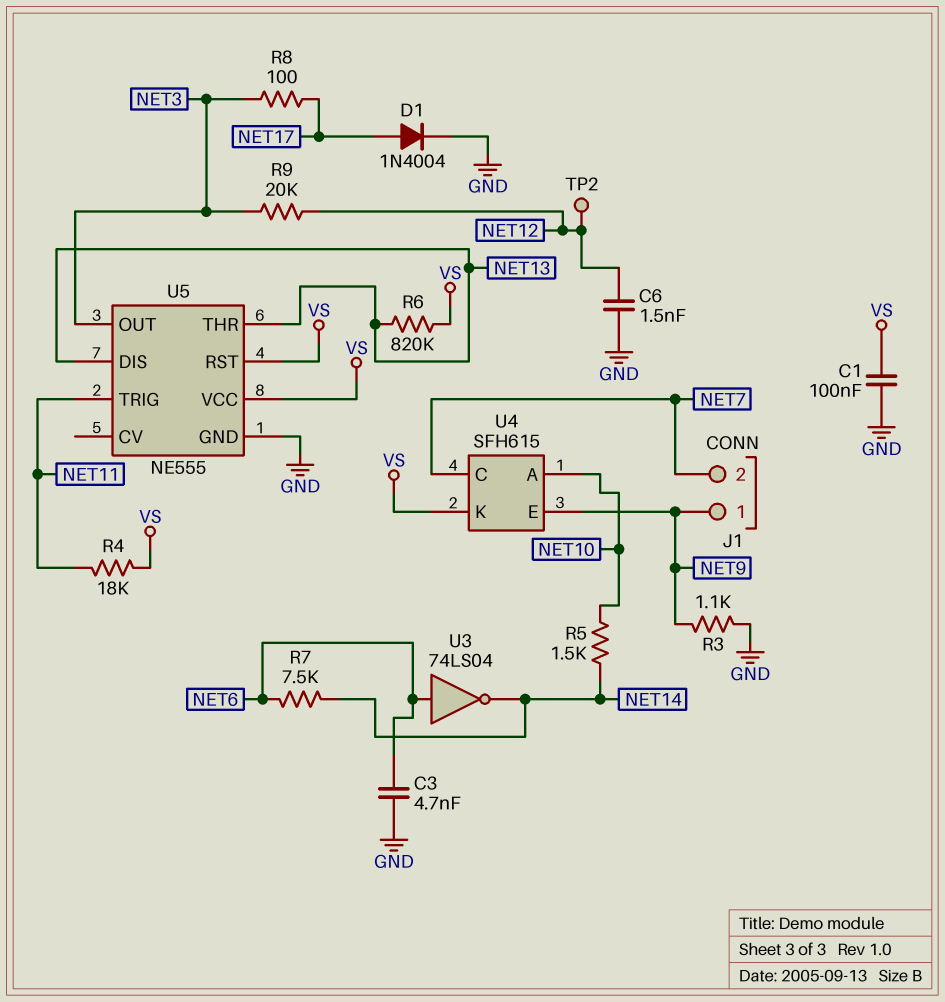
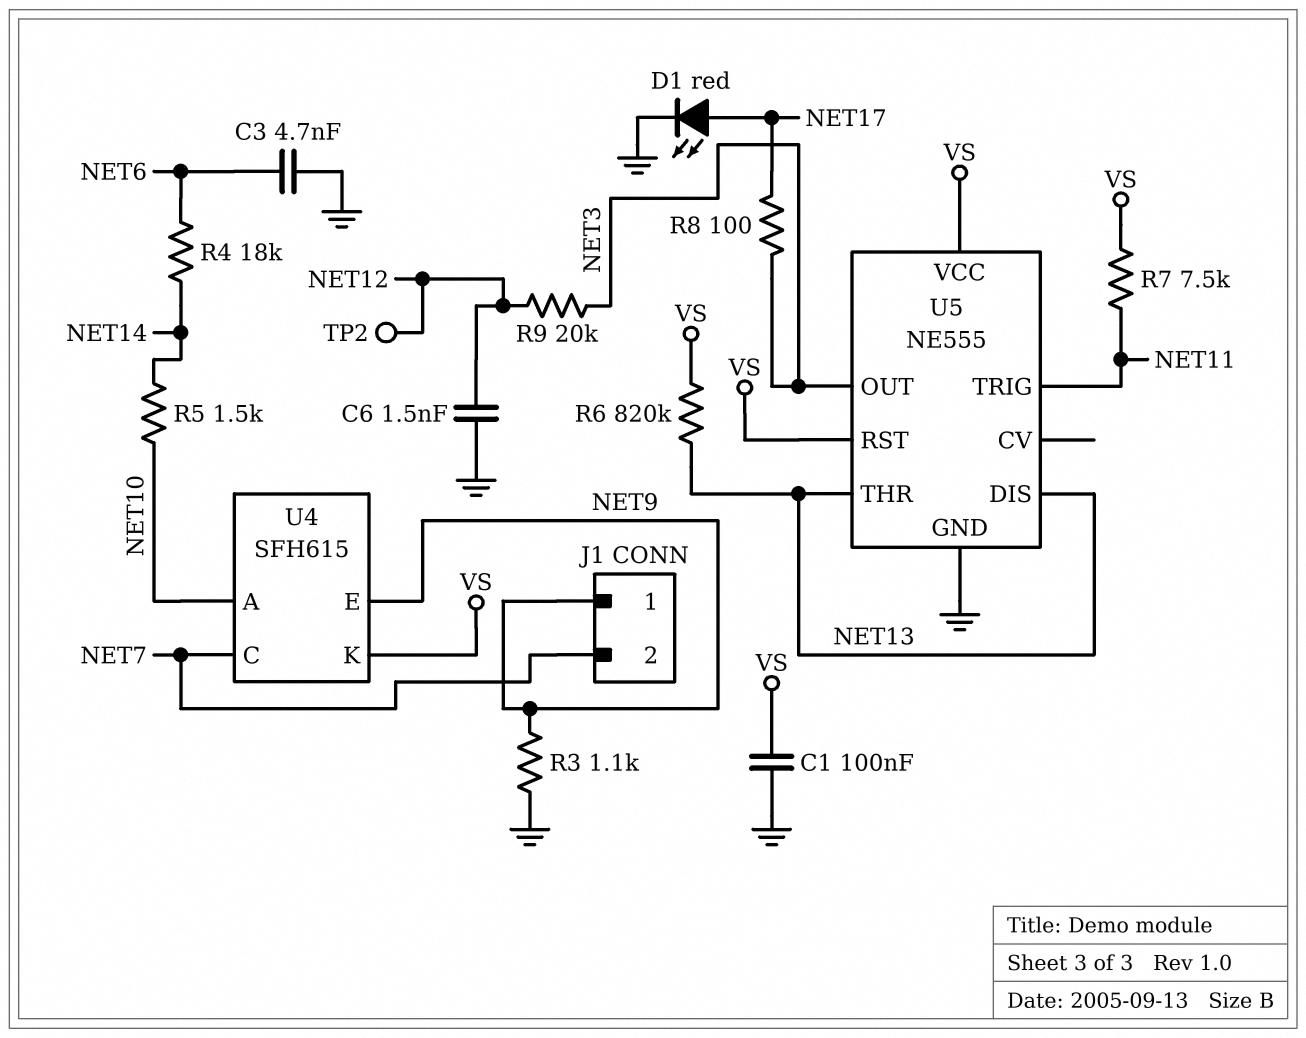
D1: diode 1N4004 (A NET17, K GND) -> LED red (A NET17, K GND)
R4: 18k (NET11, VS) -> 18k (NET6, NET14)
R7: 7.5k (NET6, NET14) -> 7.5k (NET11, VS)
U3: NOT 74LS04 (in NET6, out NET14) -> none

